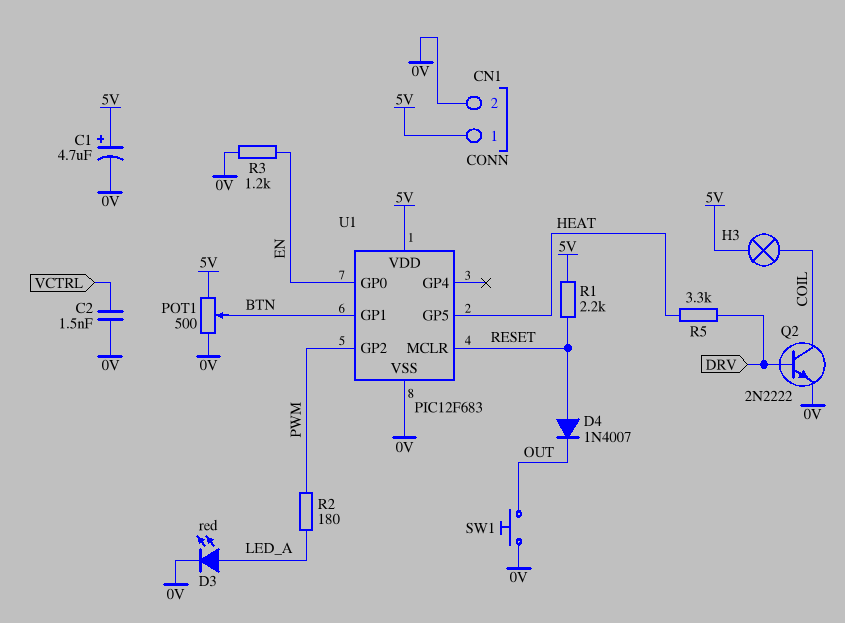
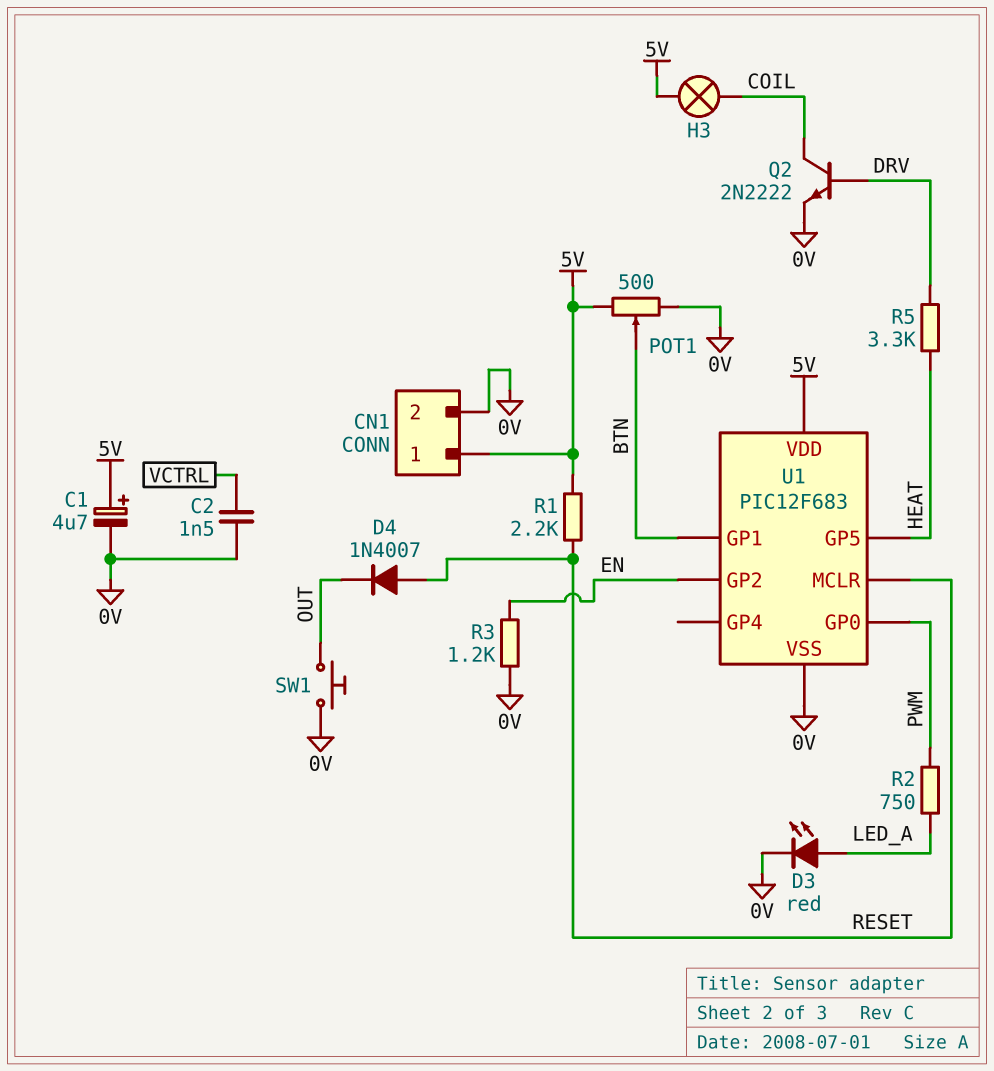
R2: 180 (LED_A, PWM) -> 750 (LED_A, PWM)
U1 pin GP0: EN -> PWM
U1 pin GP2: PWM -> EN

